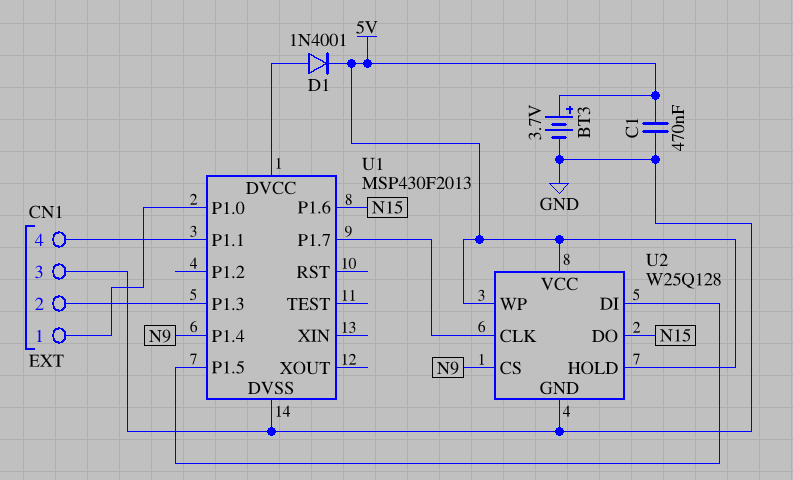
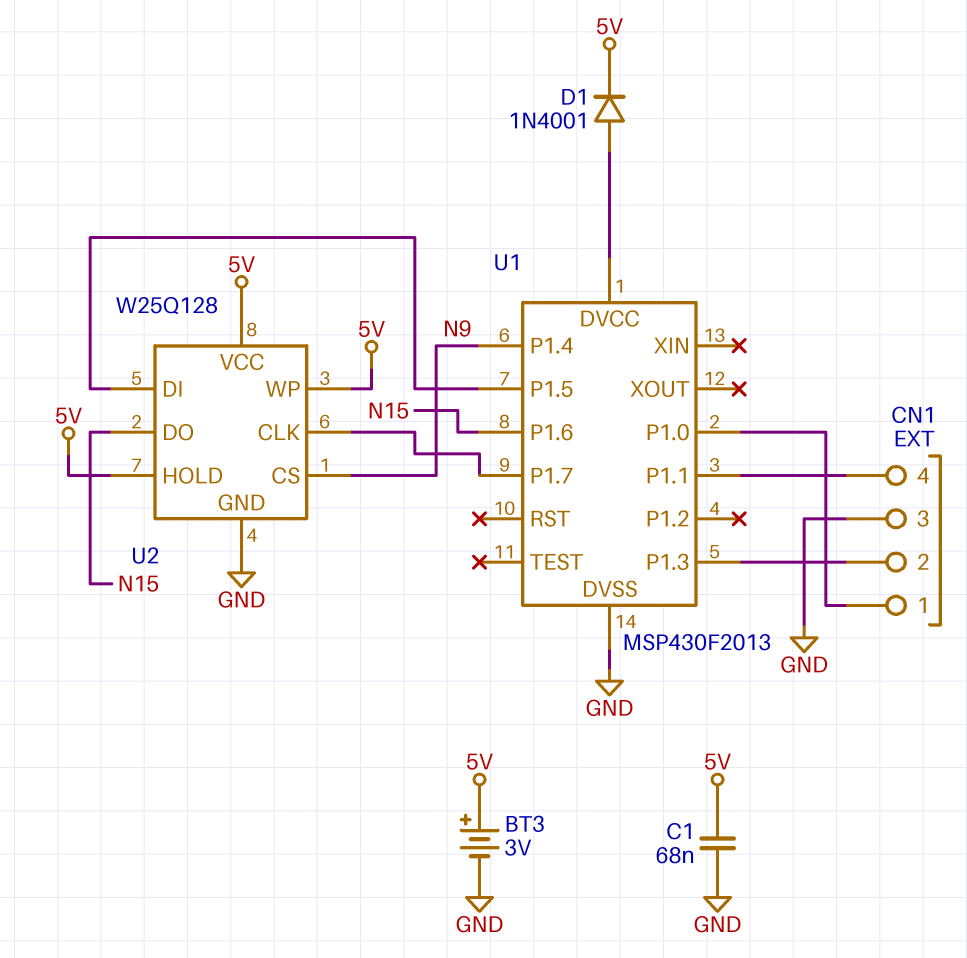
BT3: 3.7V (plus 5V, minus GND) -> 3V (plus 5V, minus GND)
C1: 470nF (5V, GND) -> 68nF (5V, GND)

